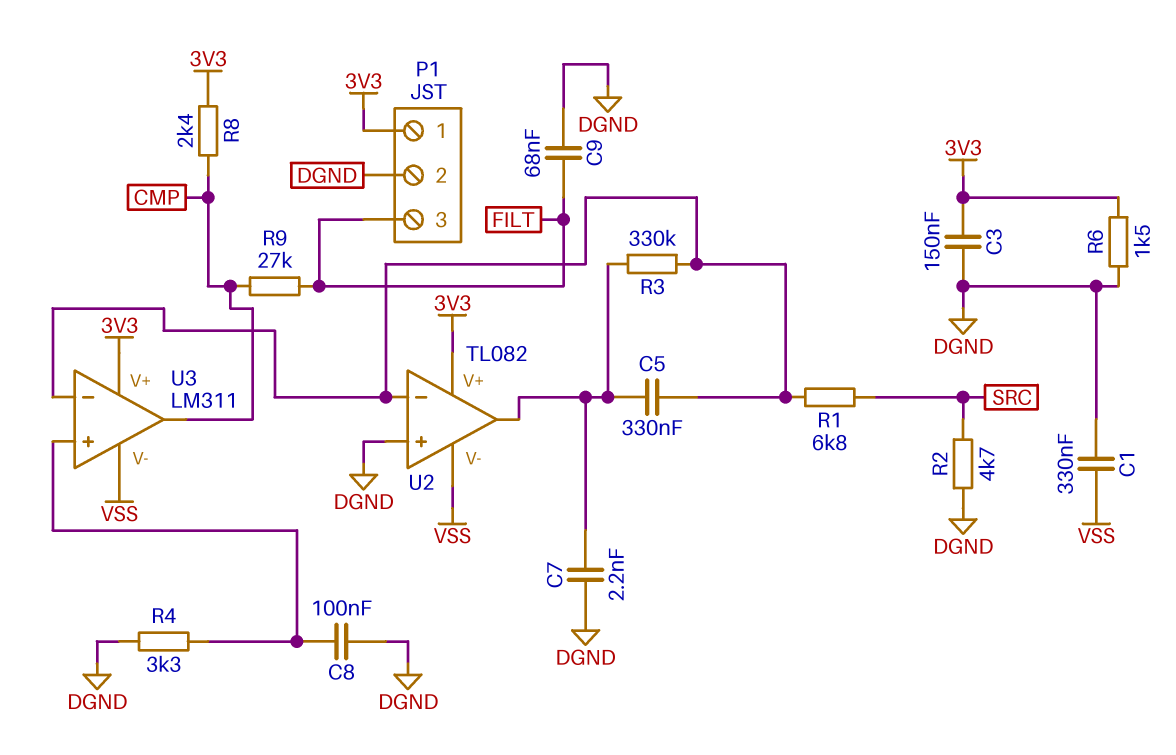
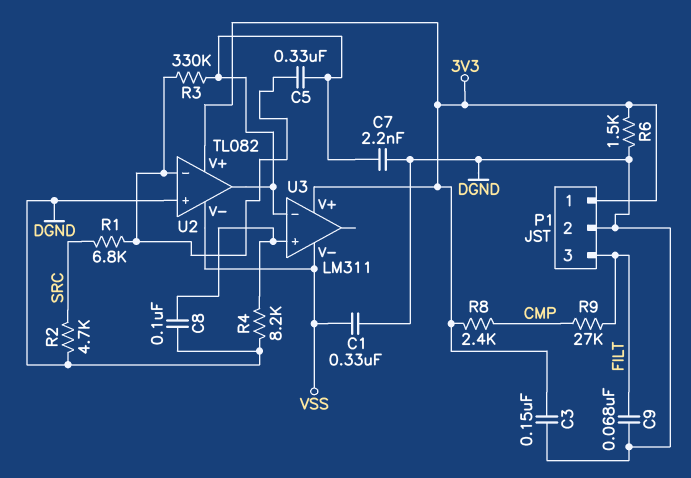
R4: 3.3k (DGND, U3/in+) -> 8.2k (DGND, U3/in+)
U3 pin in-: U2/in- -> U2/out
U3 pin out: CMP -> none

